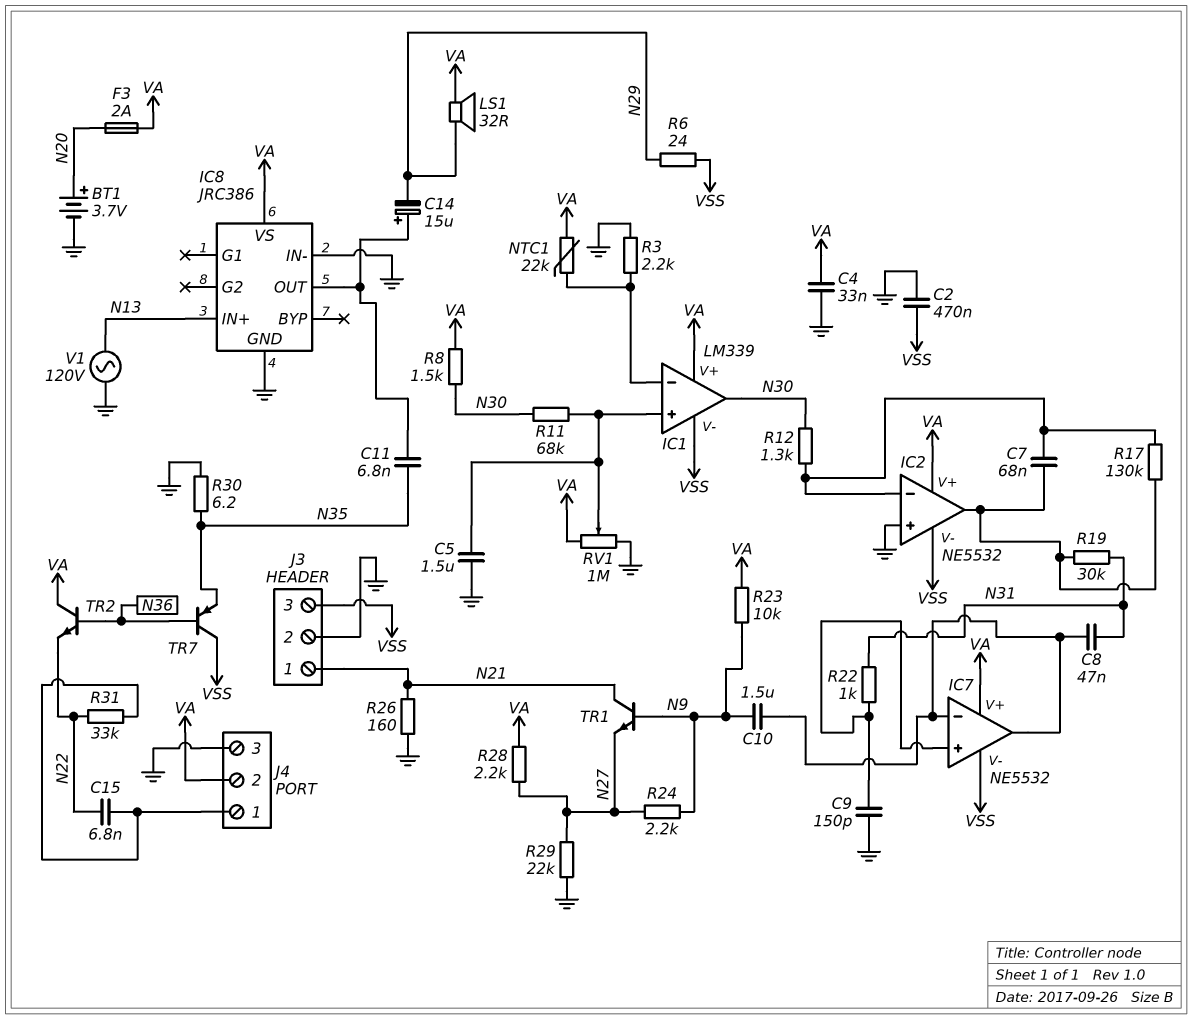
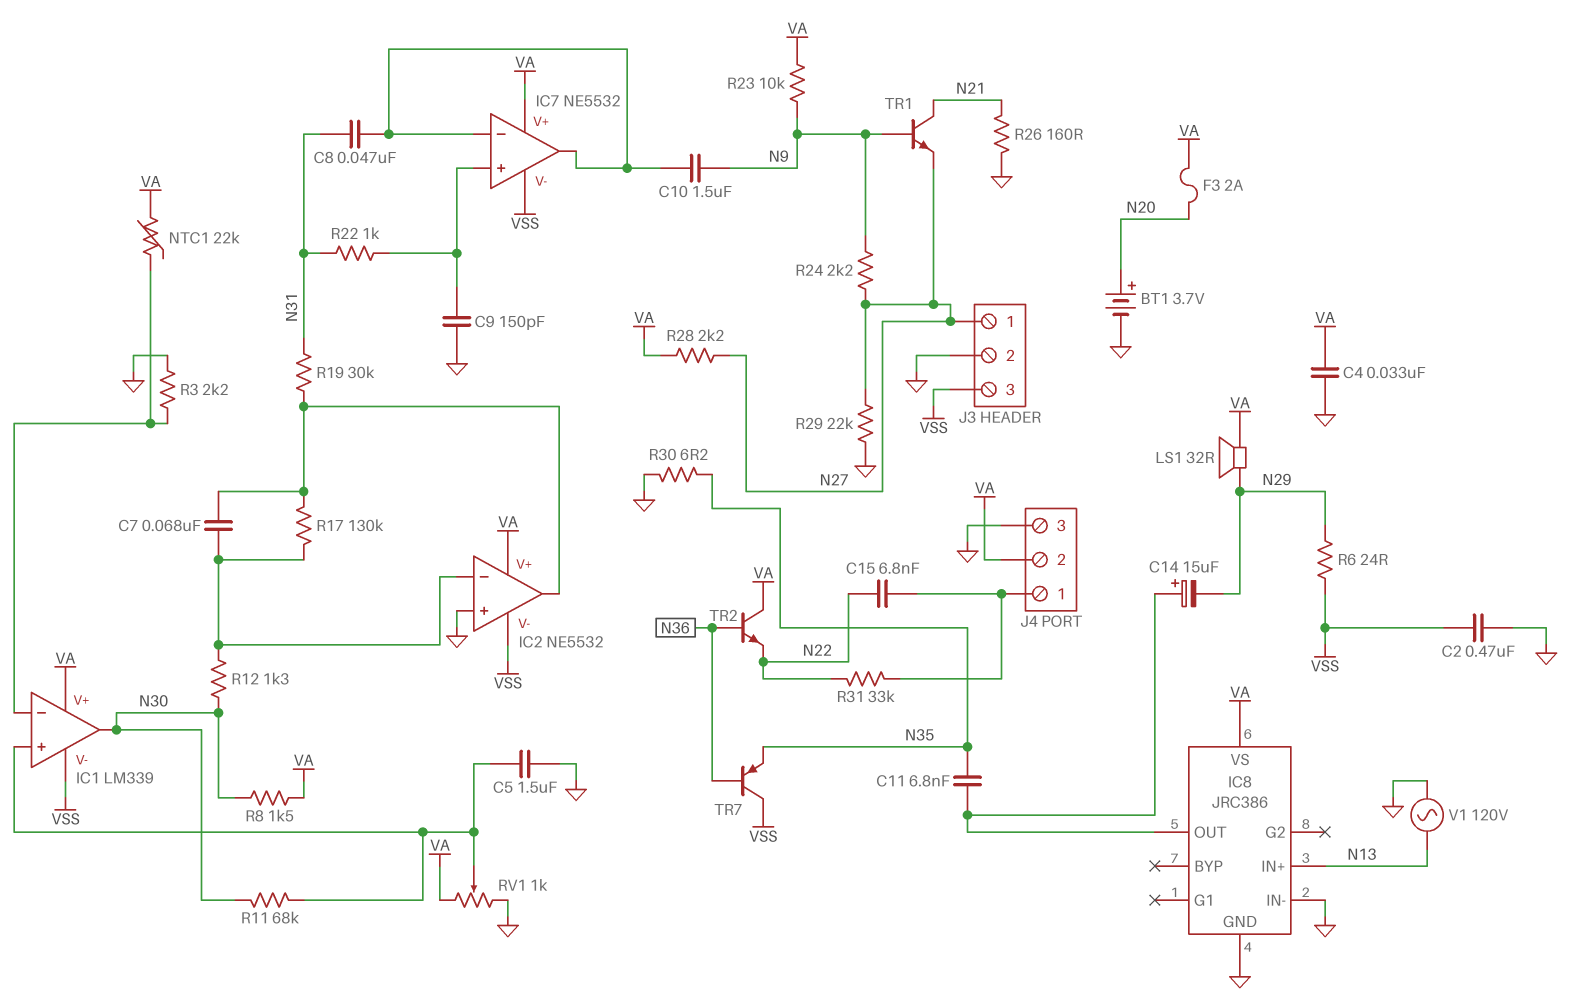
J3 pin 1: N21 -> N27
RV1: 1M (GND, VA, wiper IC1/in+) -> 1k (GND, VA, wiper IC1/in+)

